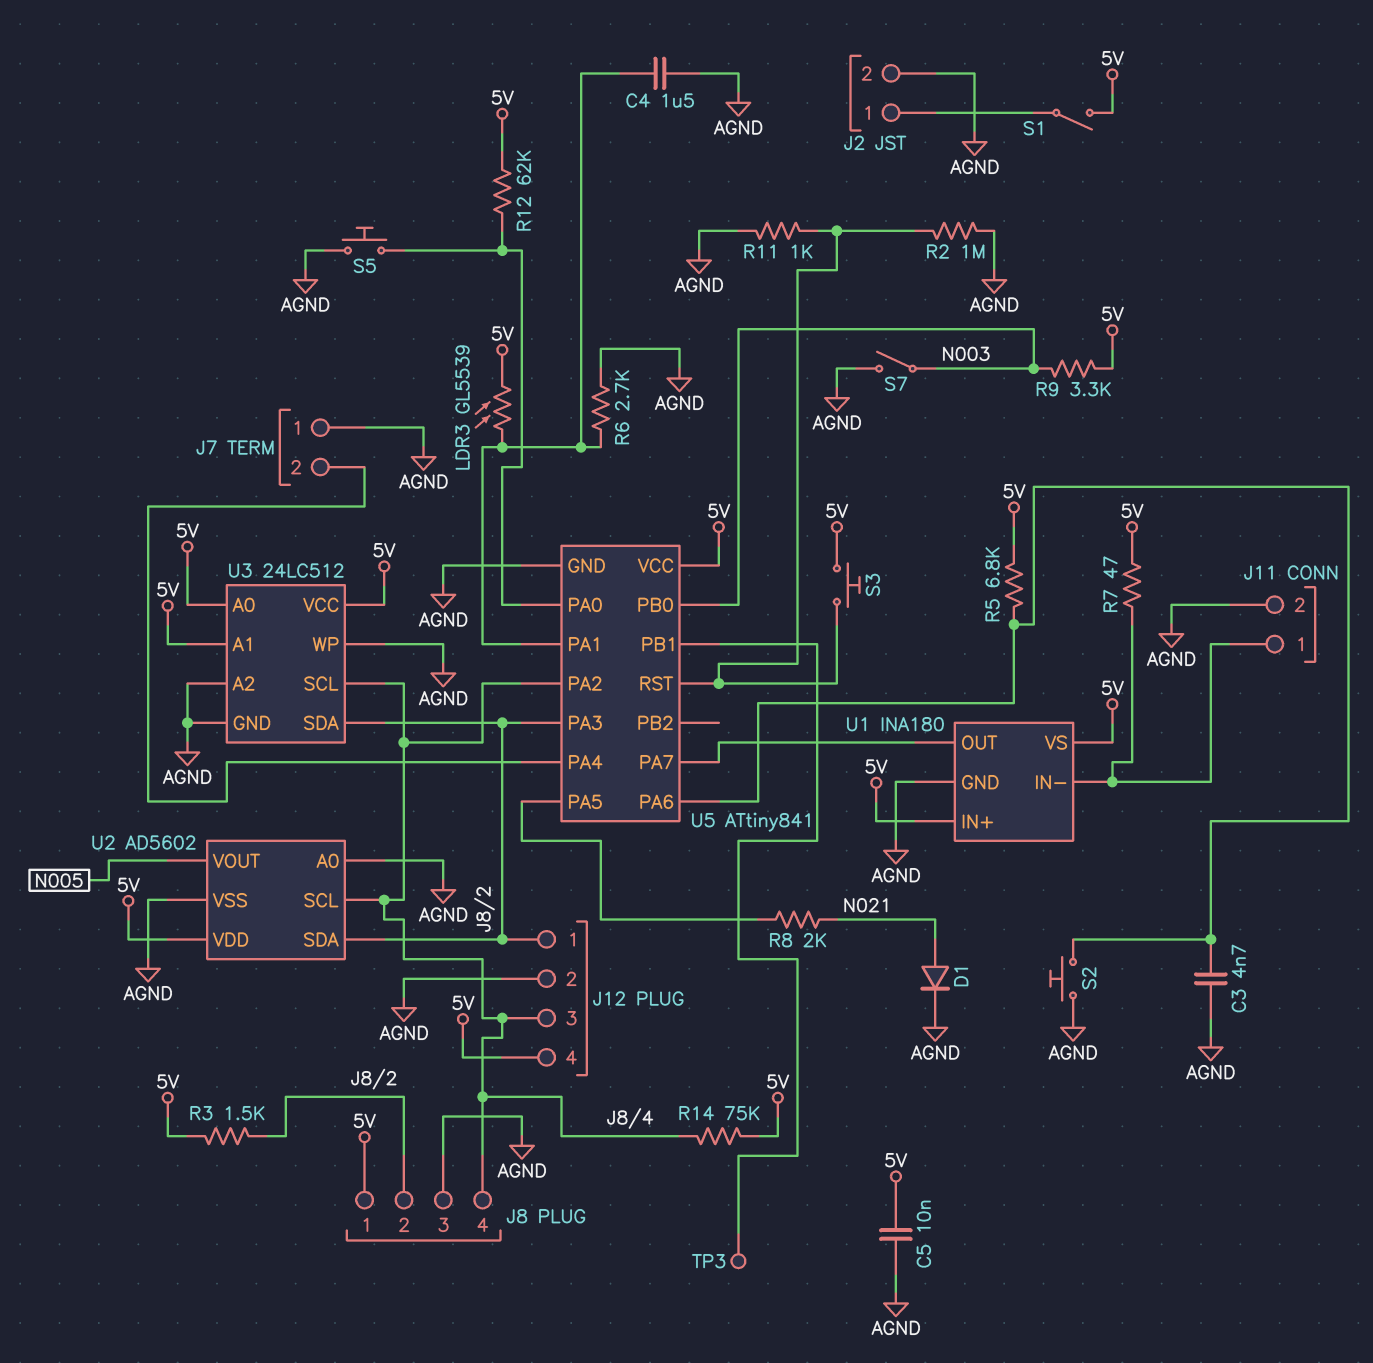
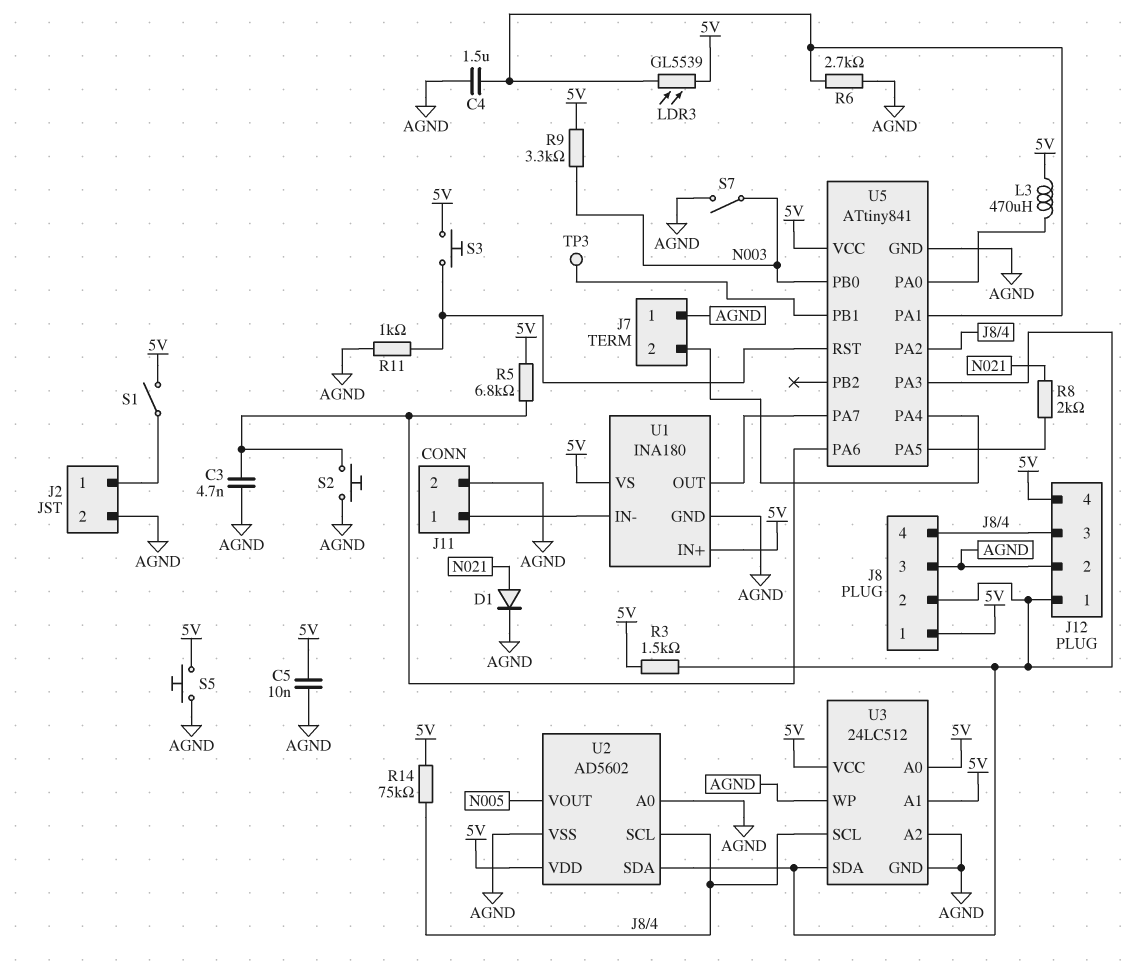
L3: none -> 470uH (5V, U5/PA0)
R2: 1M (AGND, U5/RST) -> none
R7: 47 (5V, J11/1) -> none
R12: 62k (5V, U5/PA0) -> none
S5: button (AGND, U5/PA0) -> button (5V, AGND)

